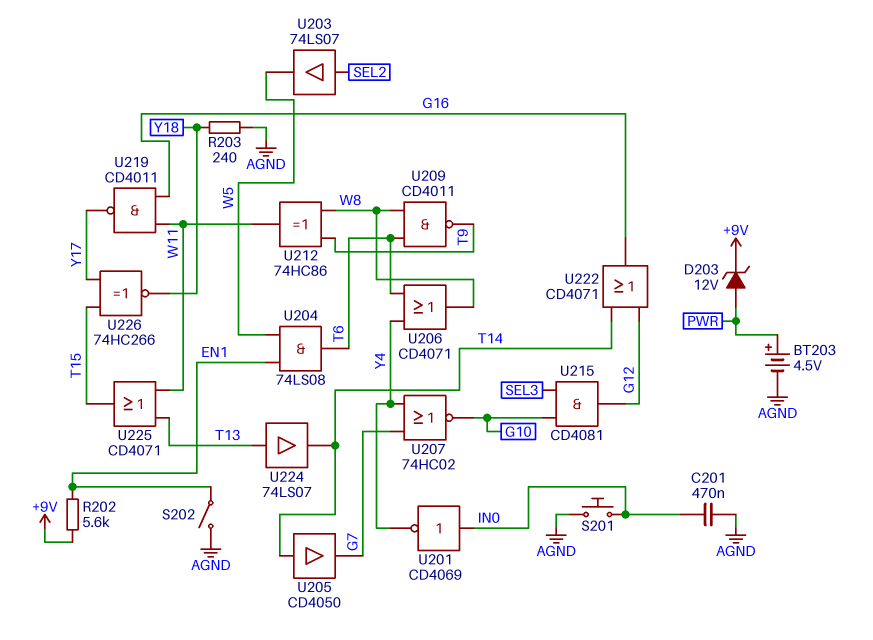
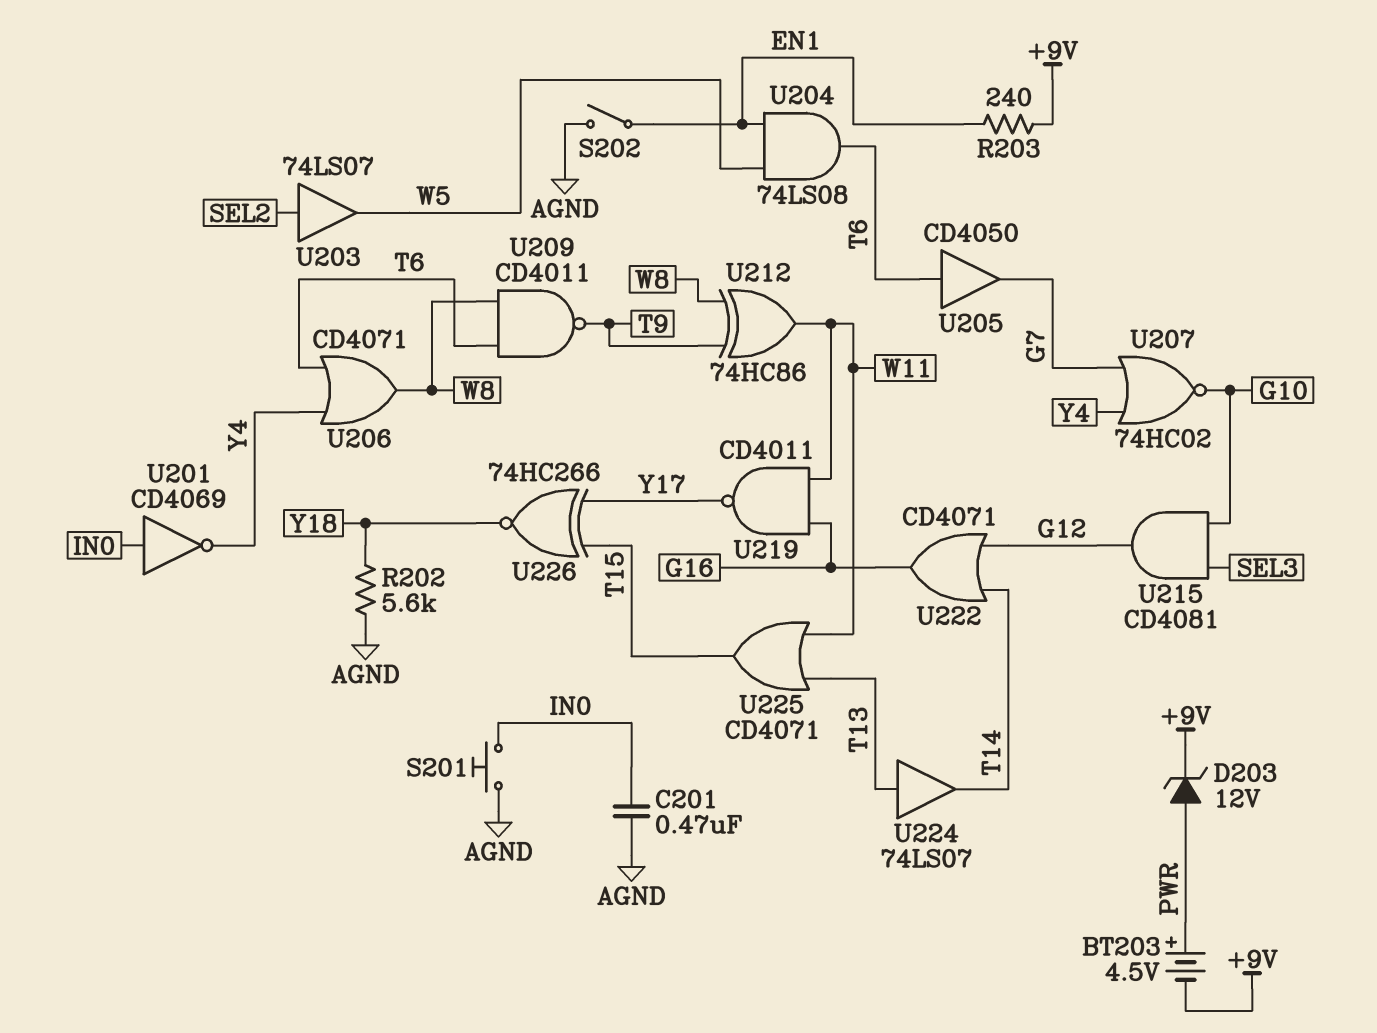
BT203: 4.5V (plus PWR, minus AGND) -> 4.5V (plus PWR, minus +9V)
R202: 5.6k (+9V, EN1) -> 5.6k (AGND, Y18)
R203: 240 (AGND, Y18) -> 240 (+9V, EN1)
U205: buffer CD4050 (in T14, out G7) -> buffer CD4050 (in T6, out G7)

